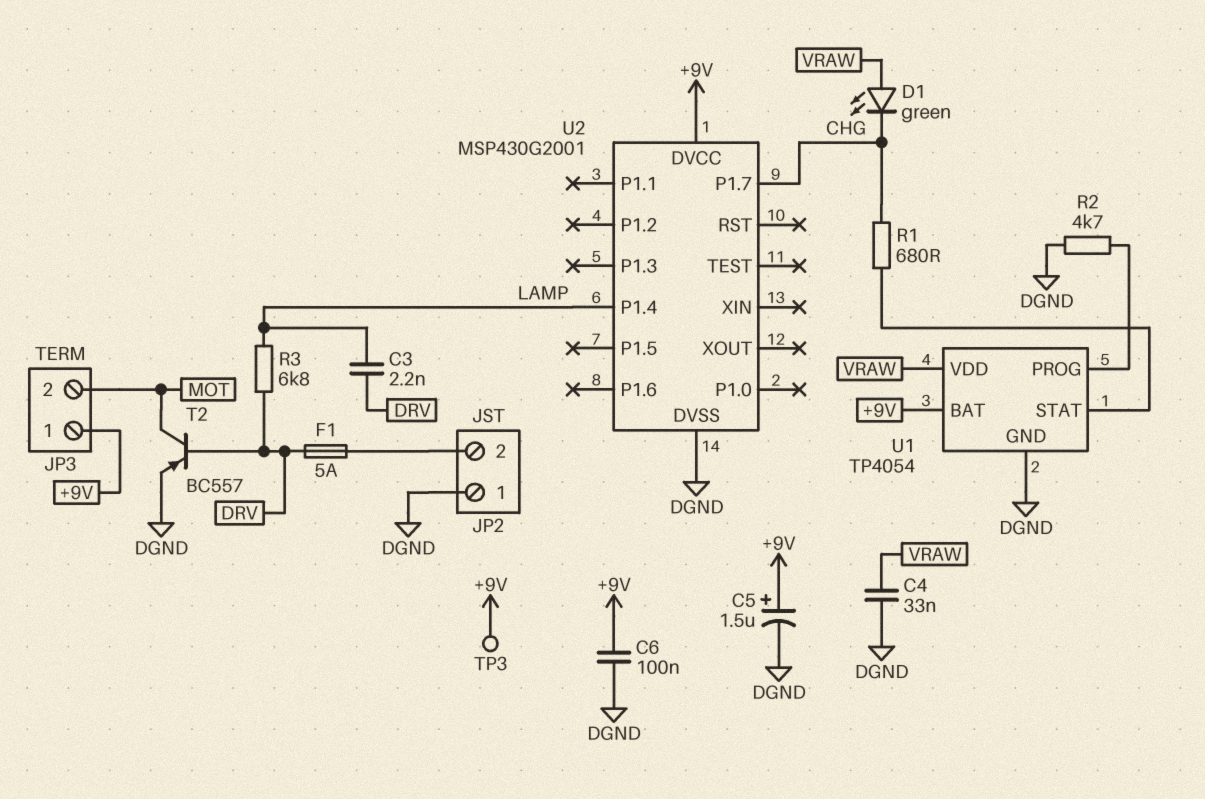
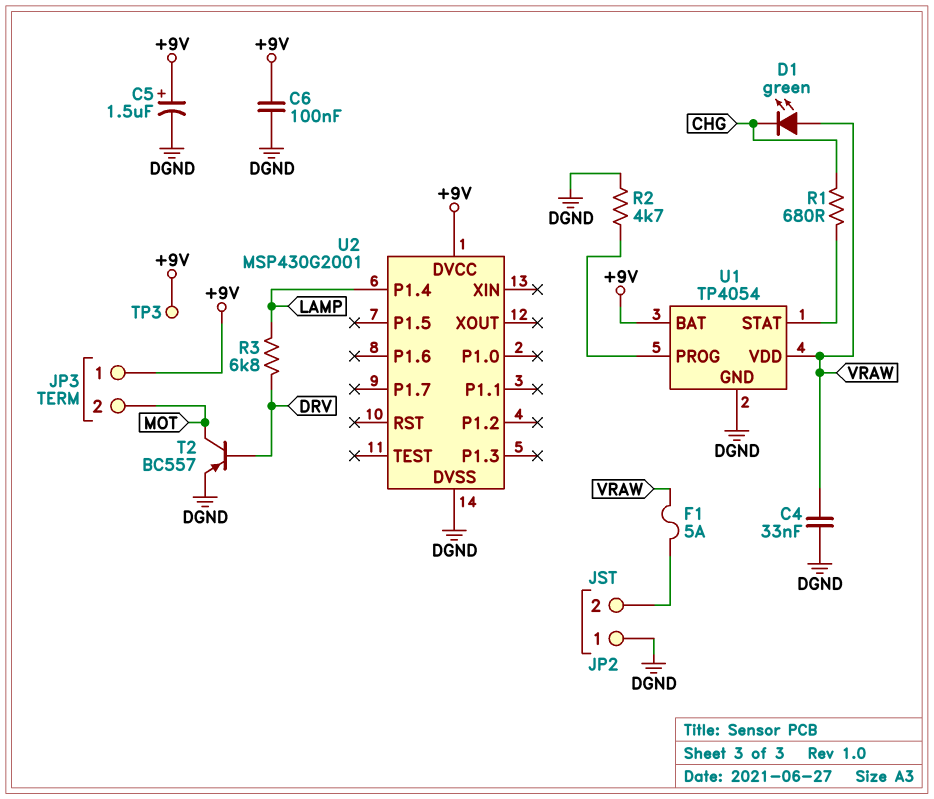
C3: 2.2nF (DRV, LAMP) -> none
F1: 5A (DRV, JP2/2) -> 5A (JP2/2, VRAW)
U2 pin P1.7: CHG -> none

